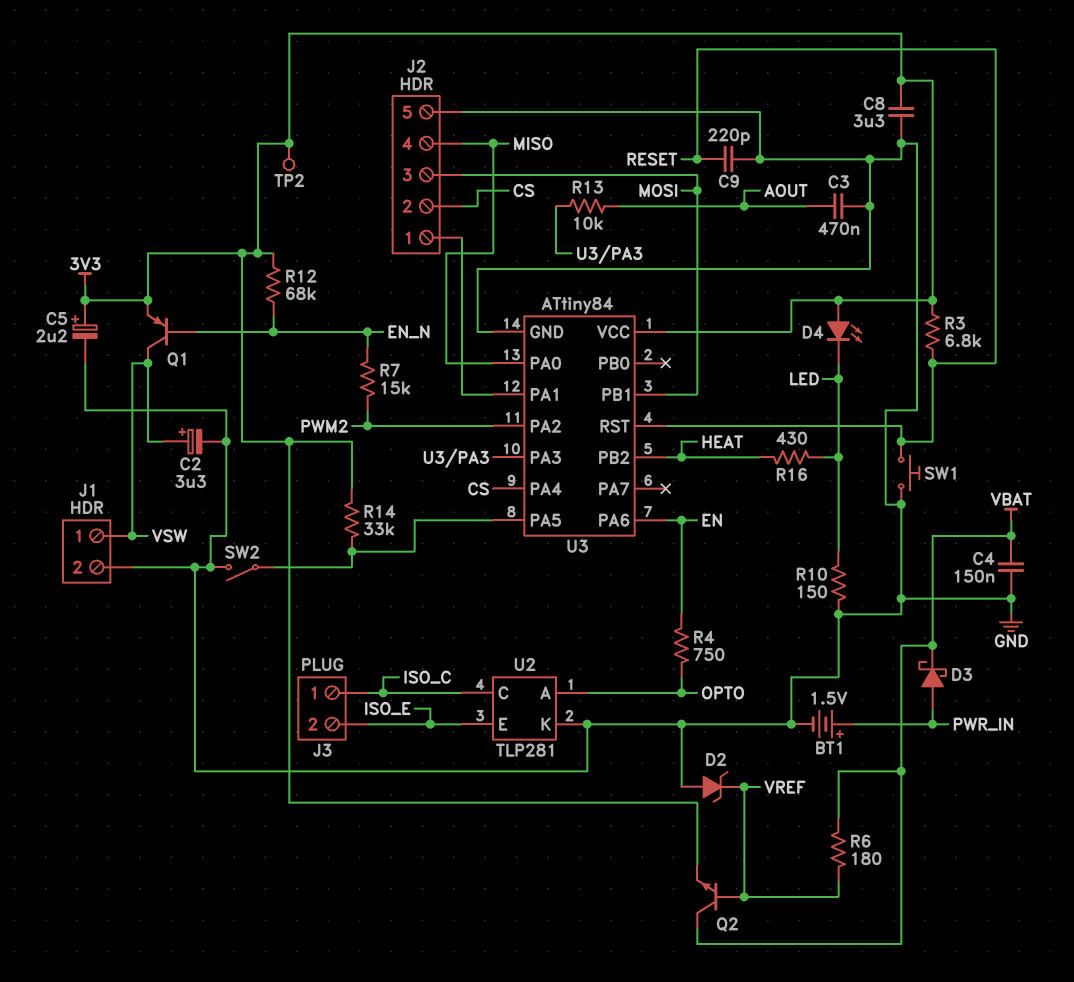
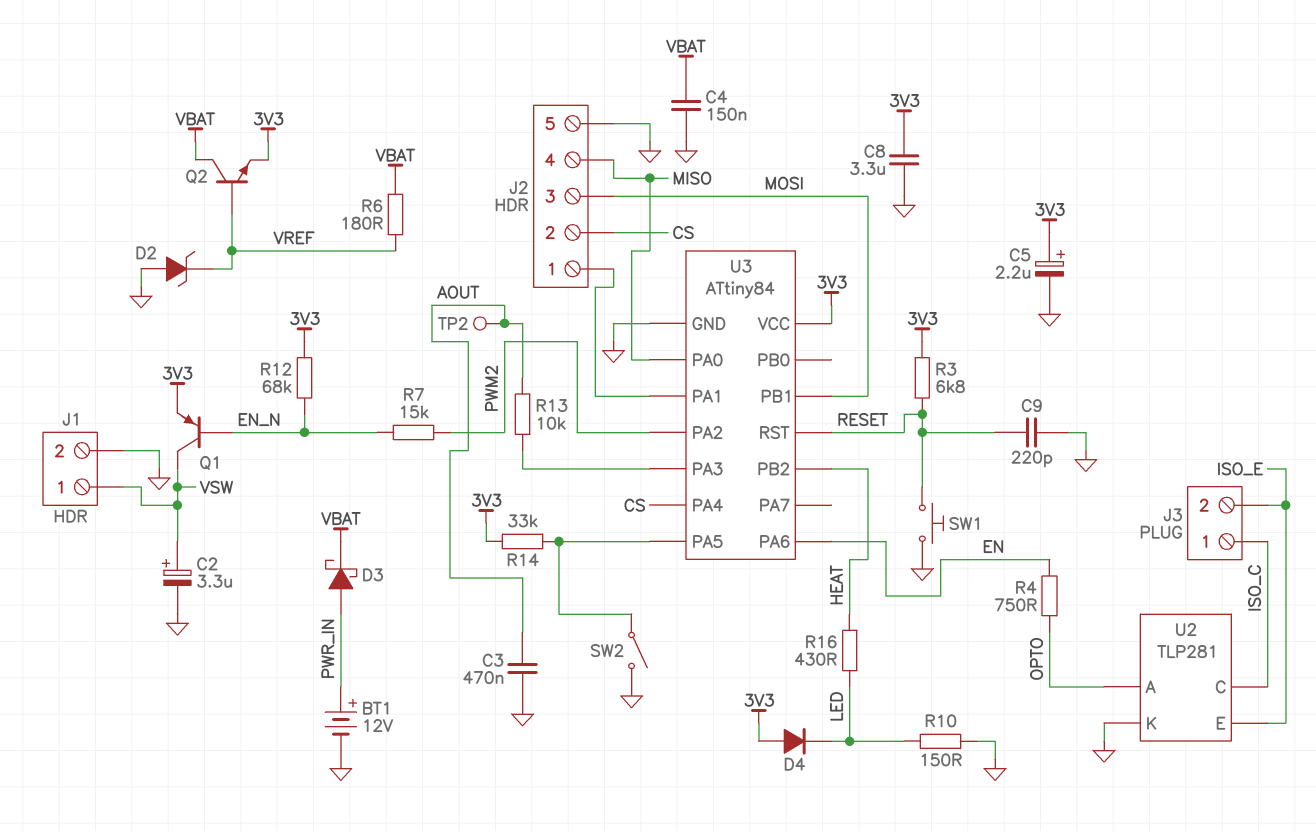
BT1: 1.5V (plus PWR_IN, minus GND) -> 12V (plus PWR_IN, minus GND)
D4: LED (A 3V3, K LED) -> diode (A 3V3, K LED)
TP2: test point (3V3) -> test point (AOUT)

